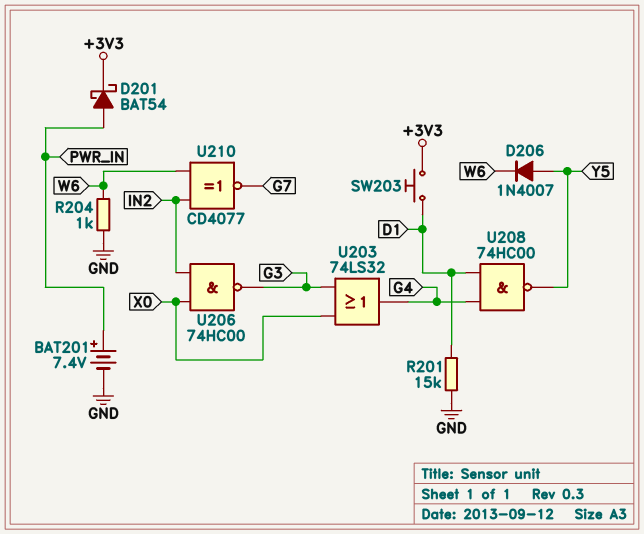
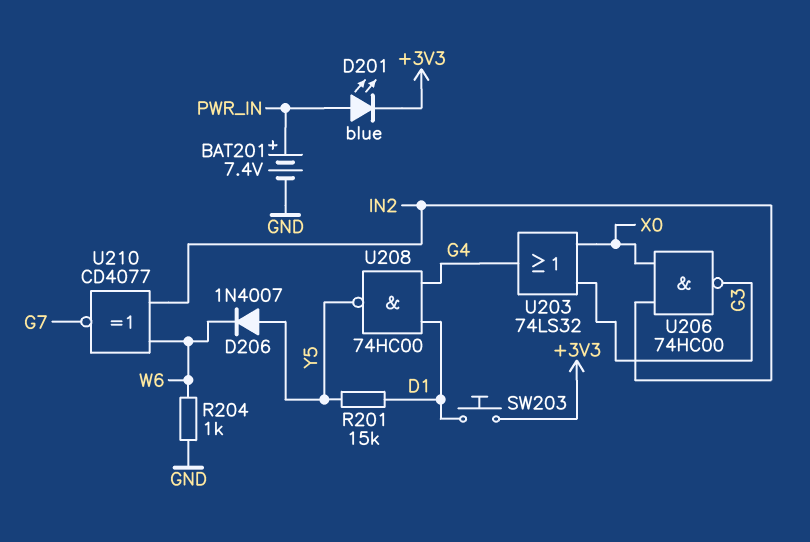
D201: schottky BAT54 (A PWR_IN, K +3V3) -> LED blue (A PWR_IN, K +3V3)
R201: 15k (D1, GND) -> 15k (D1, Y5)

